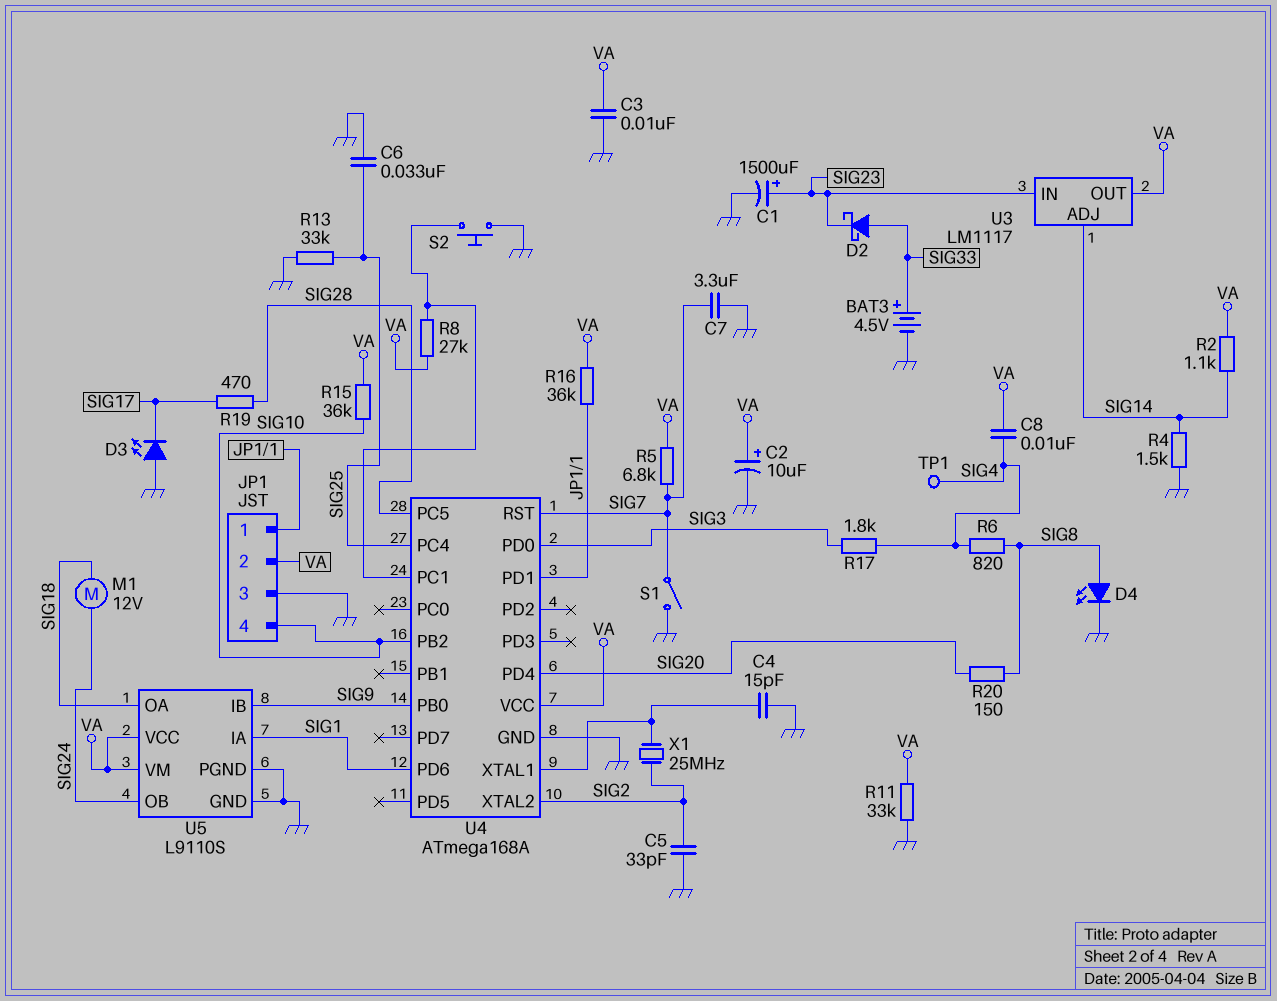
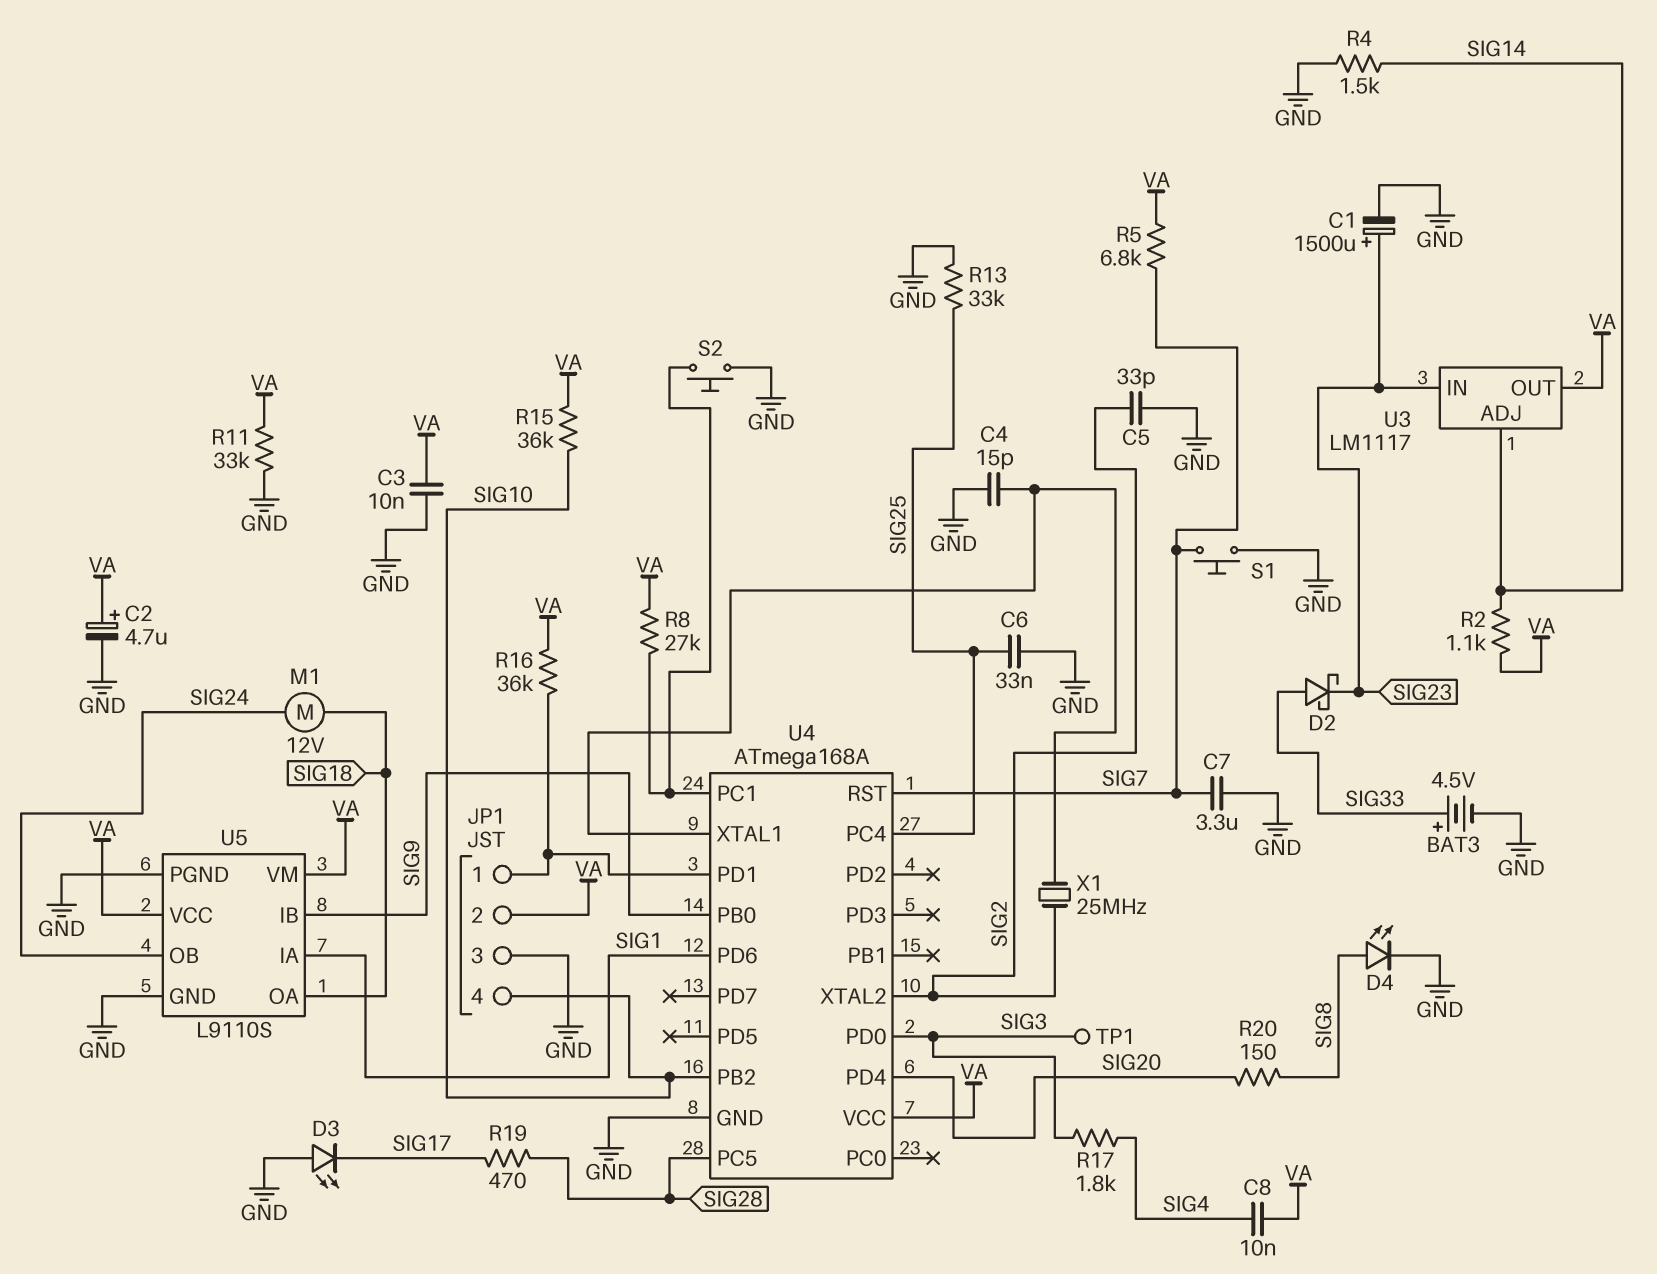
C2: 10uF (plus VA, minus GND) -> 4.7uF (plus VA, minus GND)
R6: 820 (SIG4, SIG8) -> none
S1: switch (GND, SIG7) -> button (GND, SIG7)
TP1: test point (SIG4) -> test point (SIG3)

